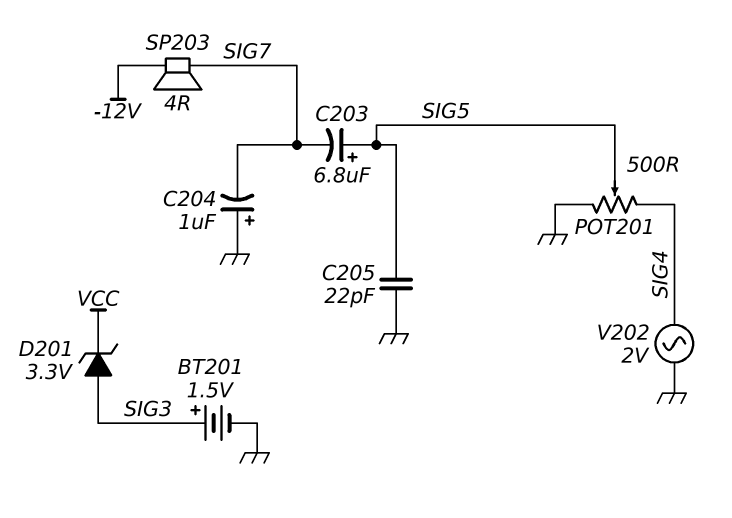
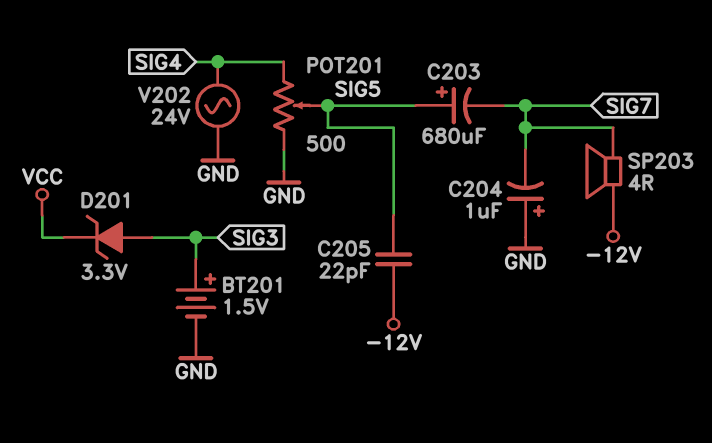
C203: 6.8uF (plus SIG5, minus SIG7) -> 680uF (plus SIG5, minus SIG7)
C205: 22pF (GND, SIG5) -> 22pF (-12V, SIG5)
V202: AC 2V (GND, SIG4) -> AC 24V (GND, SIG4)

